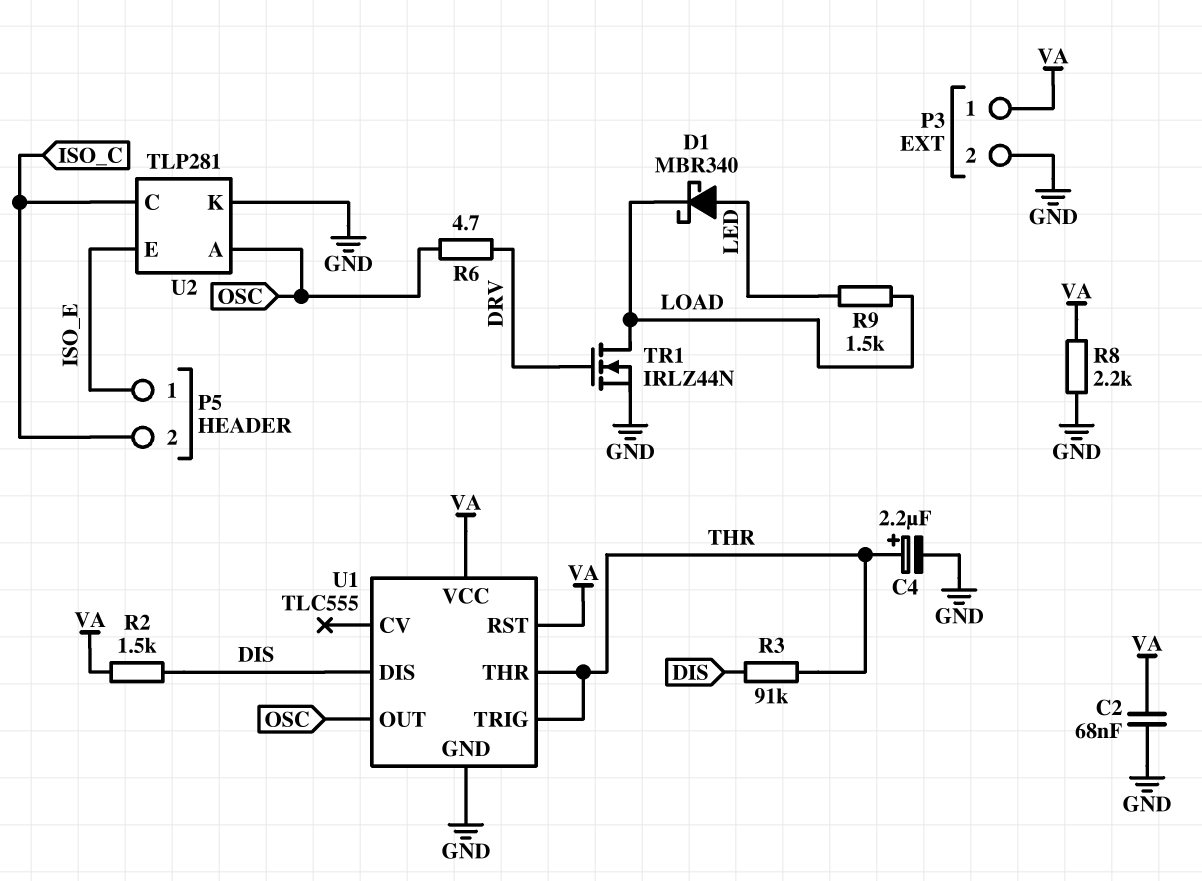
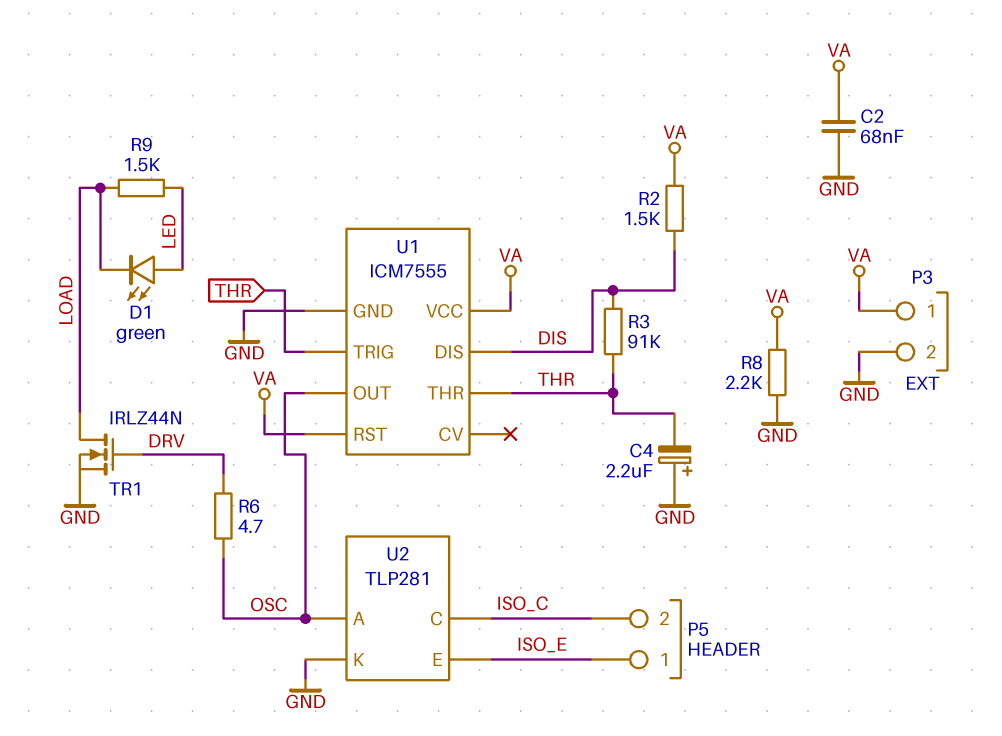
C4: 2.2uF (plus THR, minus GND) -> 2.2uF (plus GND, minus THR)
D1: schottky MBR340 (A LED, K LOAD) -> LED green (A LED, K LOAD)
U1: TLC555 -> ICM7555

